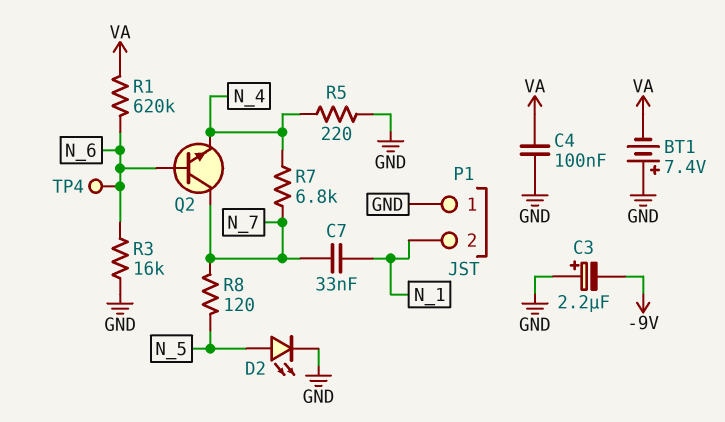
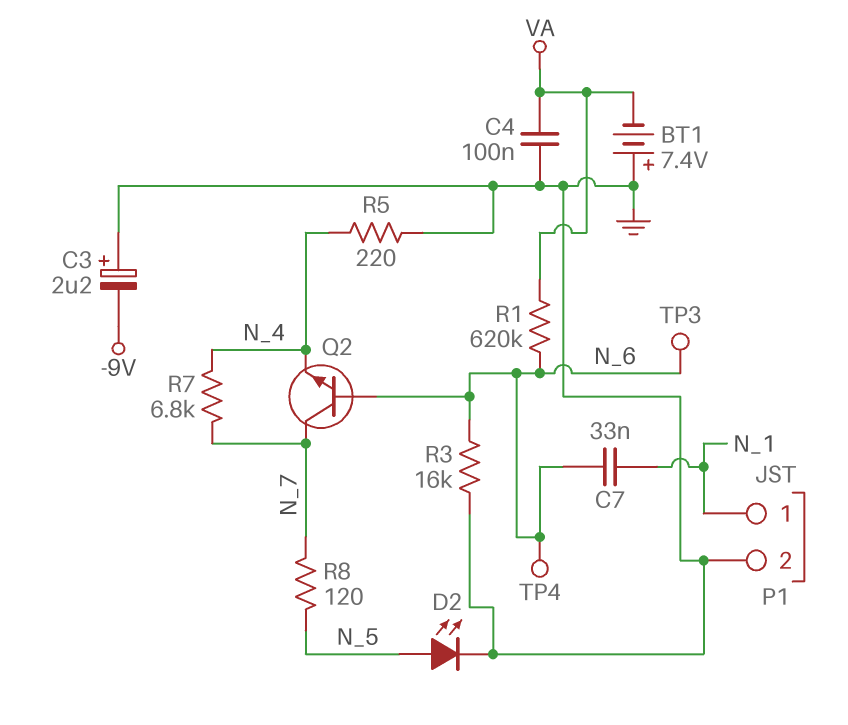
C7: 33nF (N_1, N_7) -> 33nF (N_1, N_6)
P1 pin 1: GND -> N_1
P1 pin 2: N_1 -> GND
TP3: none -> test point (N_6)

